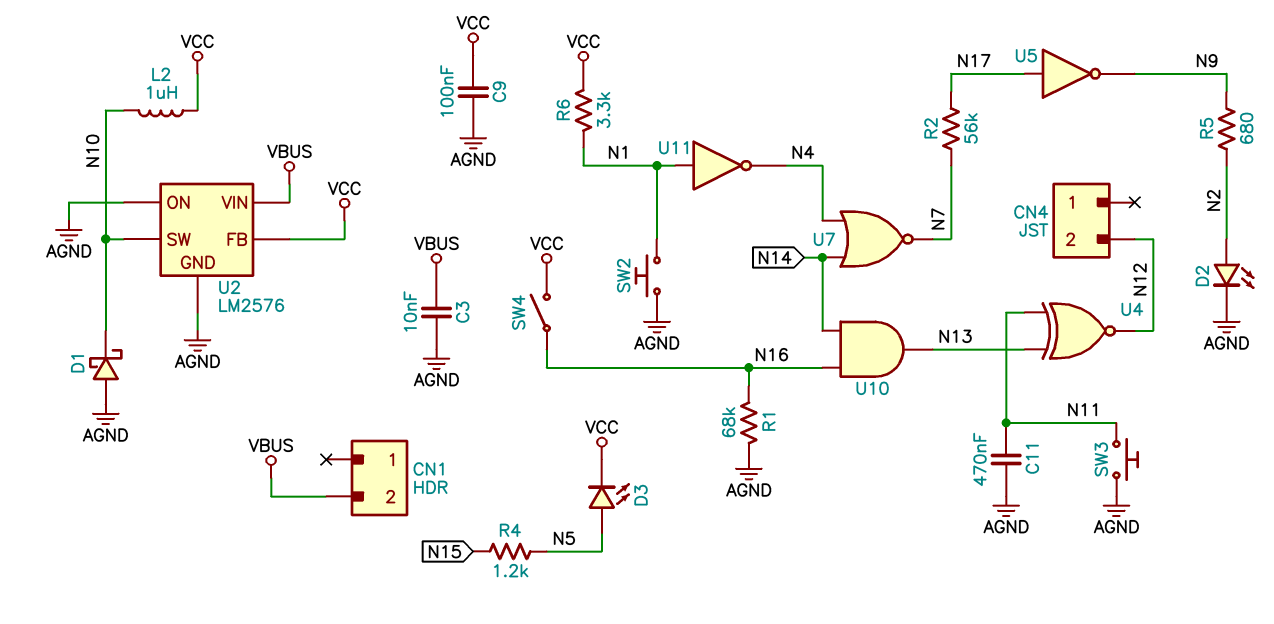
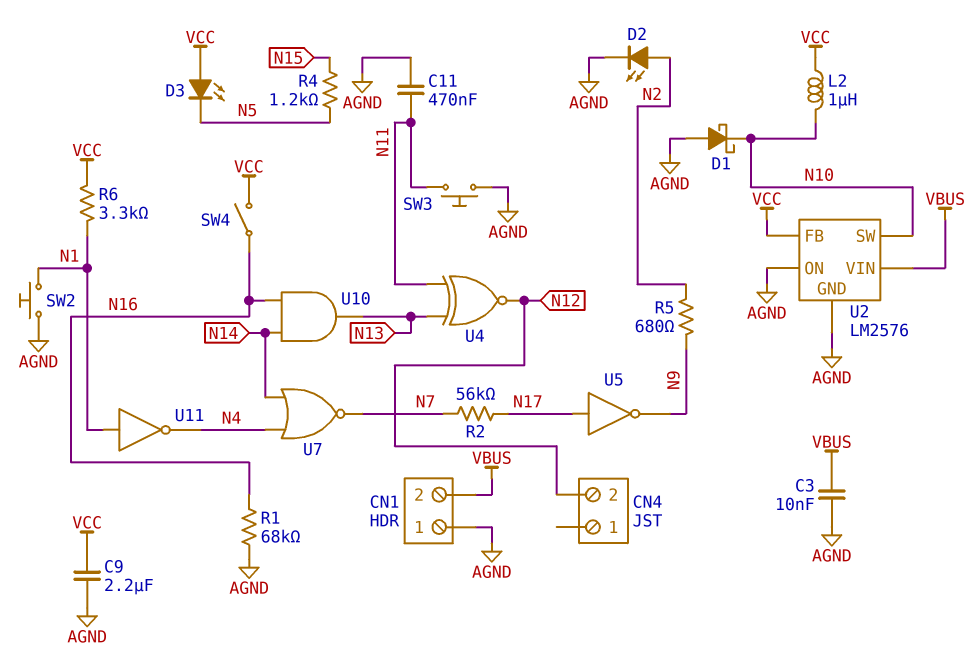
C9: 100nF (AGND, VCC) -> 2.2uF (AGND, VCC)
CN1 pin 1: none -> AGND
D3: LED (A N5, K VCC) -> LED (A VCC, K N5)

